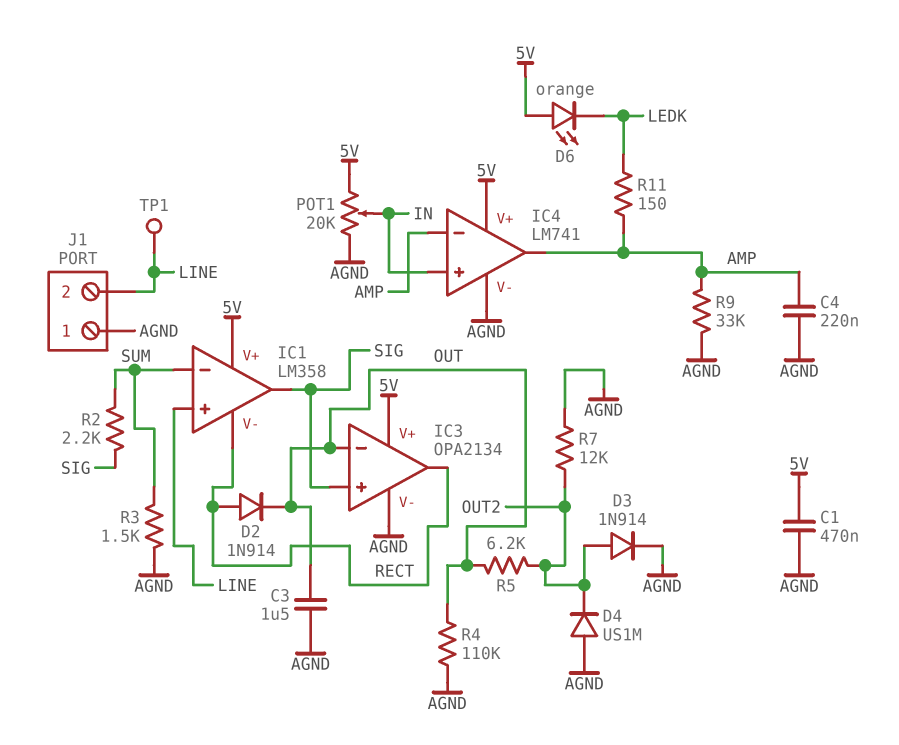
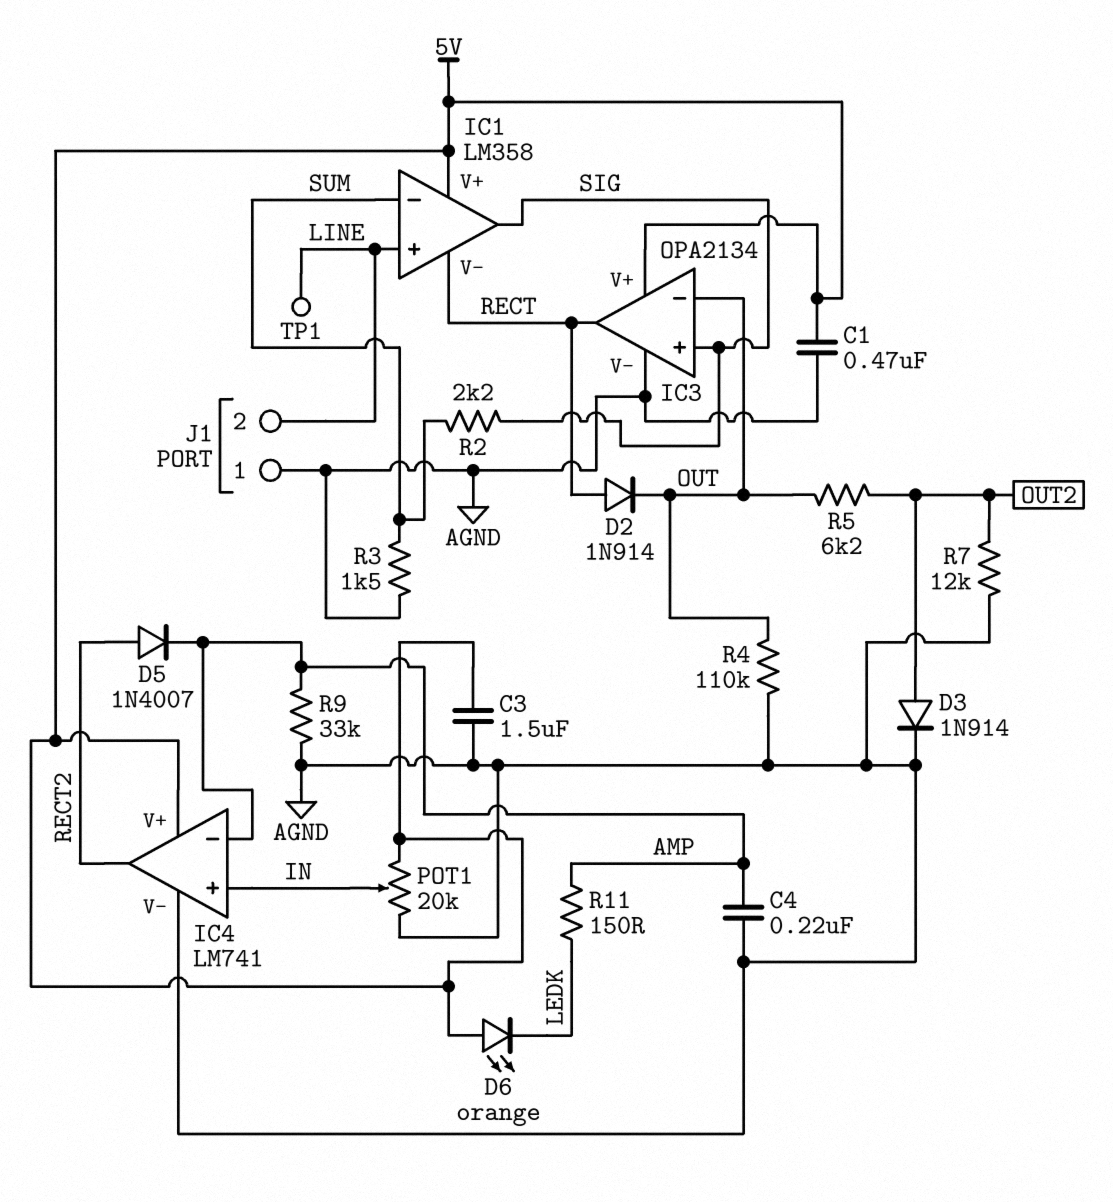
C3: 1.5uF (AGND, OUT) -> 1.5uF (5V, AGND)
D4: diode US1M (A AGND, K OUT2) -> none
D5: none -> diode 1N4007 (A RECT2, K AMP)
IC4 pin out: AMP -> RECT2

